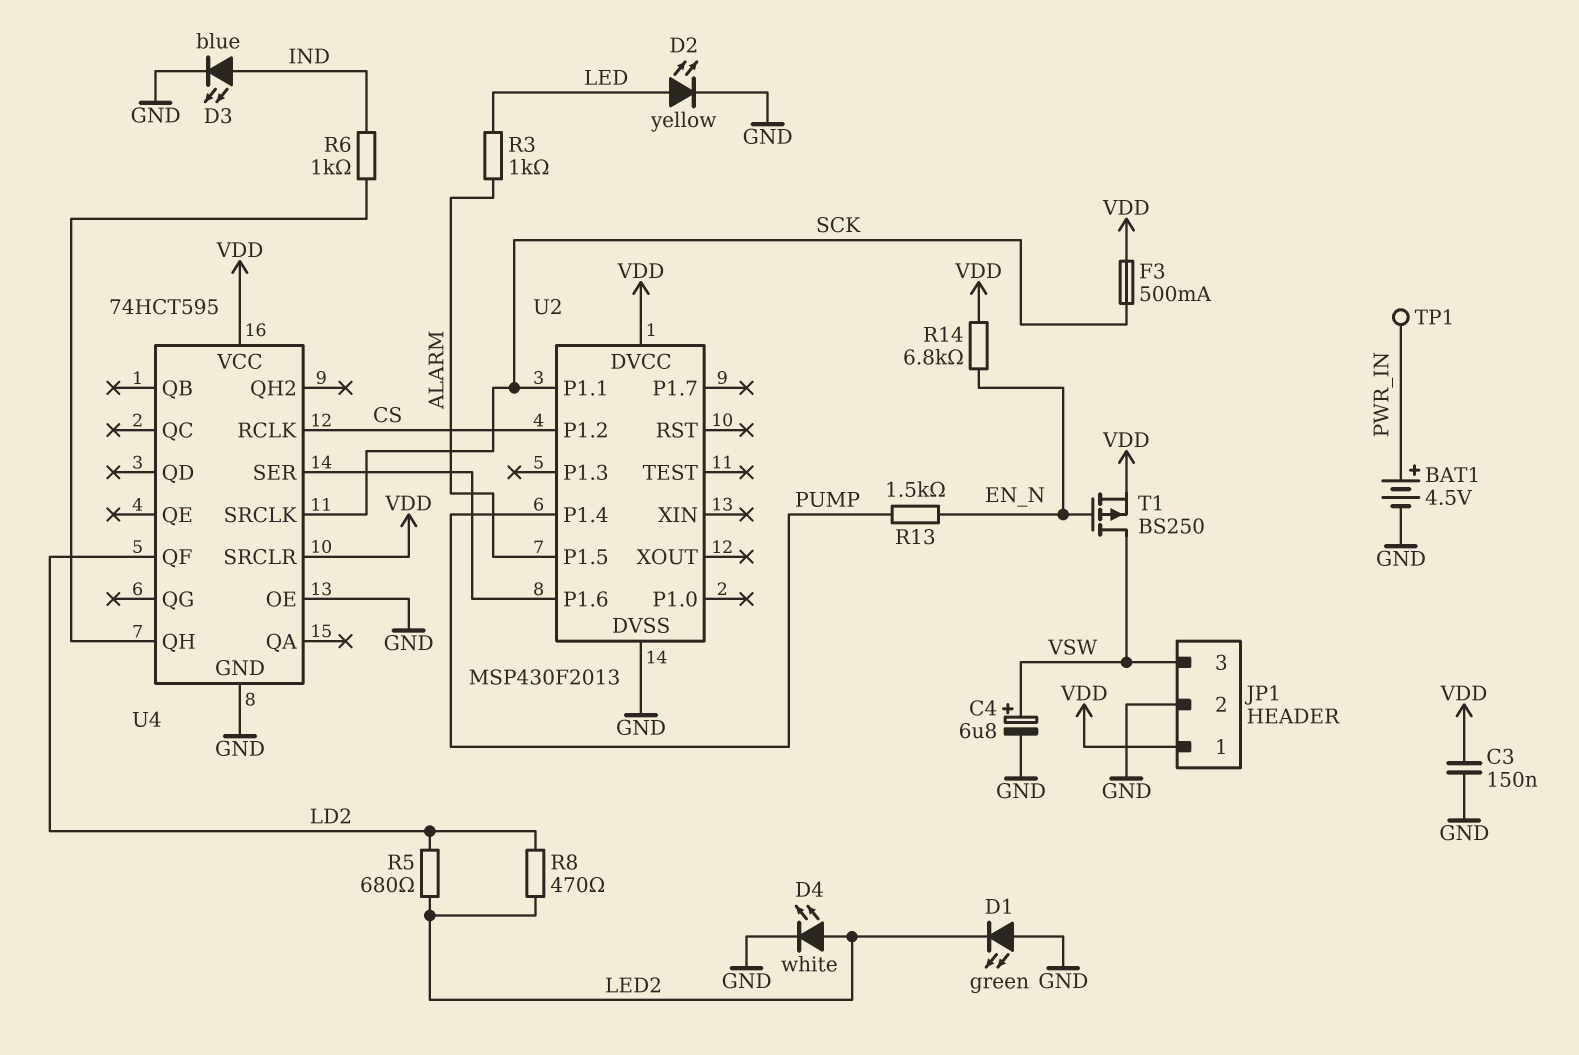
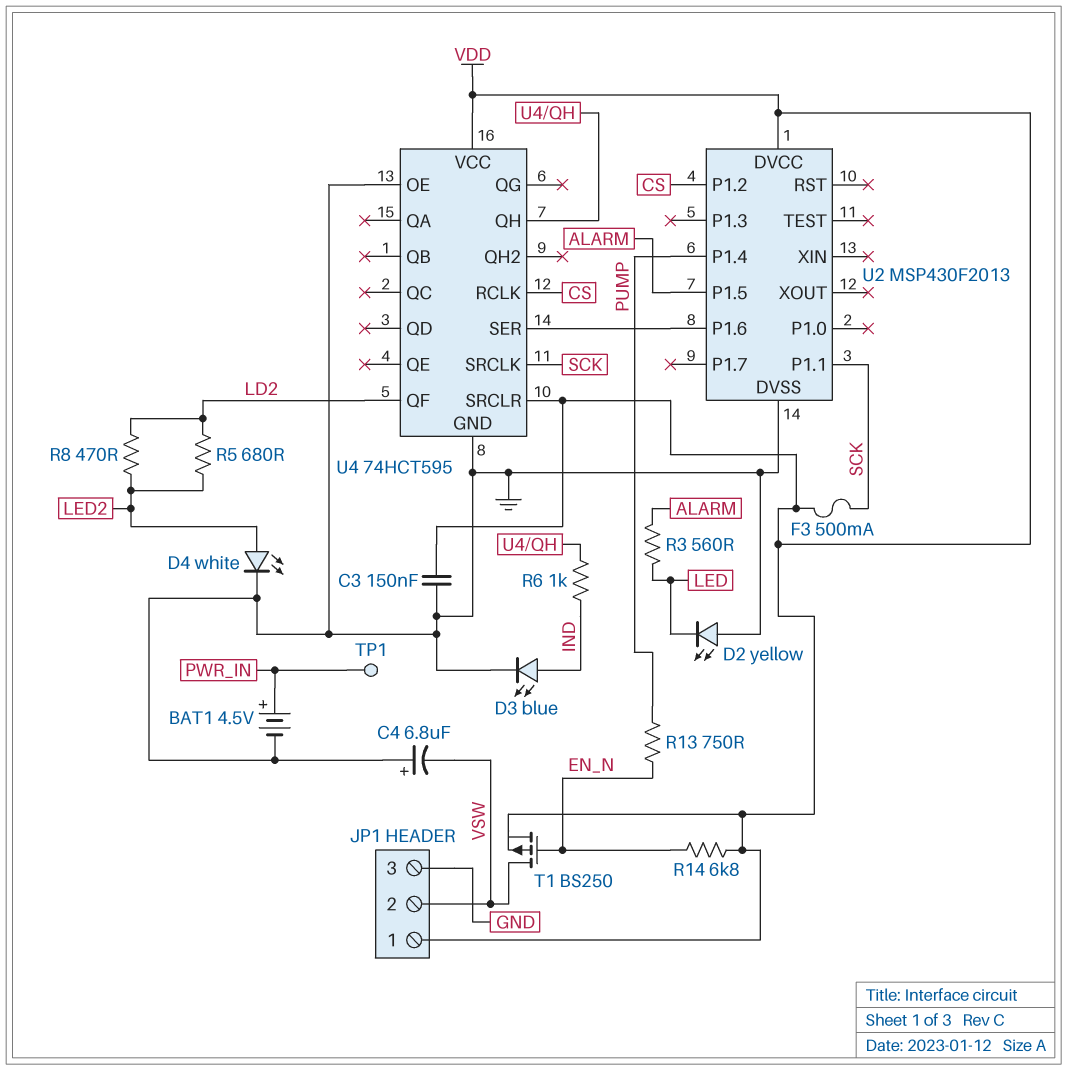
C4: 6.8uF (plus VSW, minus GND) -> 6.8uF (plus GND, minus VSW)
D1: LED green (A GND, K LED2) -> none
D2: LED yellow (A LED, K GND) -> LED yellow (A GND, K LED)
JP1 pin 2: GND -> VSW
JP1 pin 3: VSW -> GND
R3: 1k (ALARM, LED) -> 560 (ALARM, LED)
R13: 1.5k (EN_N, PUMP) -> 750 (EN_N, PUMP)

